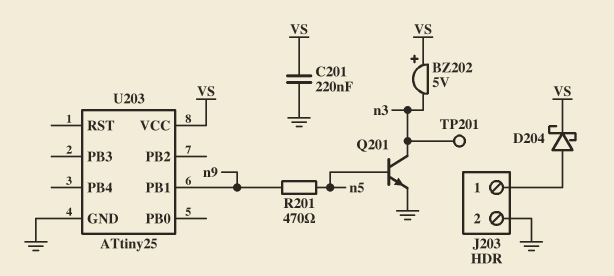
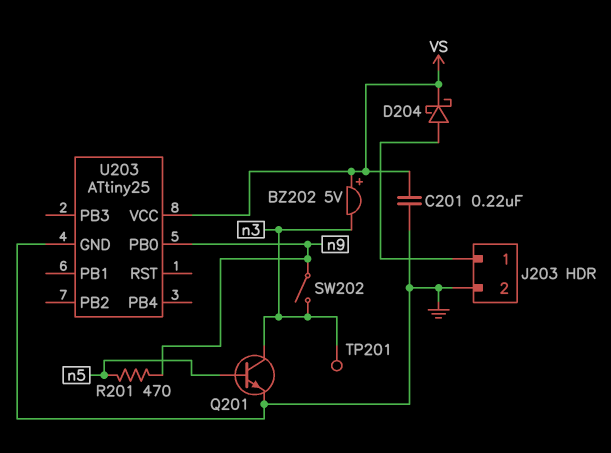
SW202: none -> switch (n3, n9)
U203 pin PB0: none -> n9
U203 pin PB1: n9 -> none

